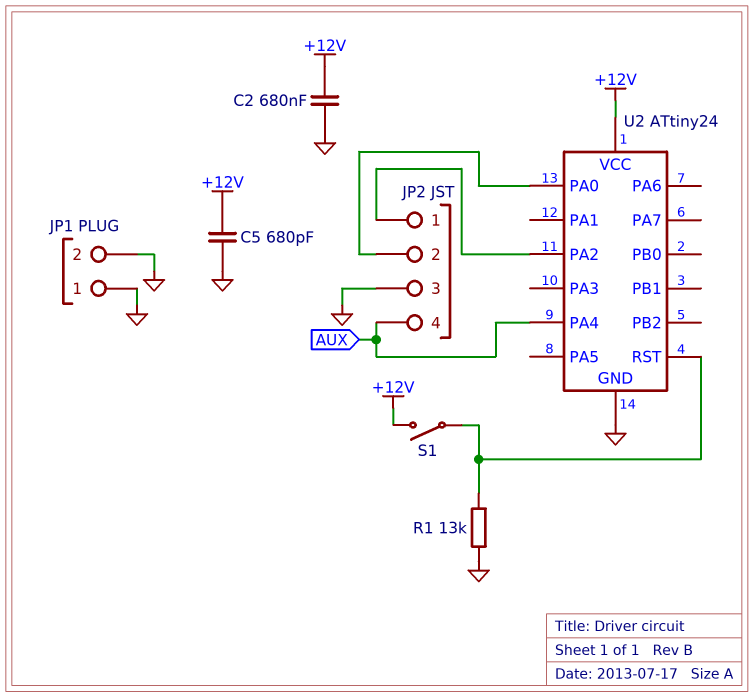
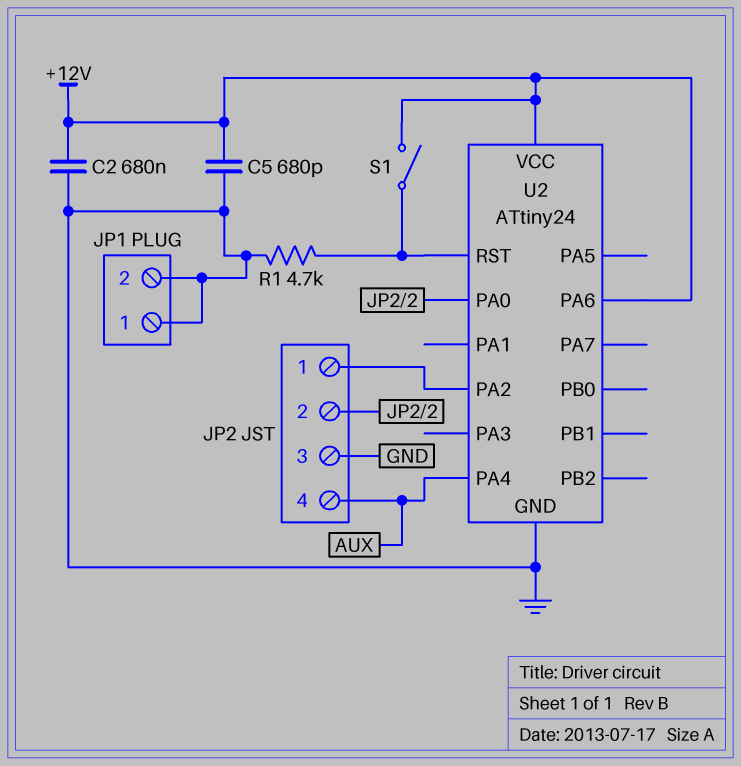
R1: 13k (GND, U2/RST) -> 4.7k (GND, U2/RST)
U2 pin PA6: none -> +12V

